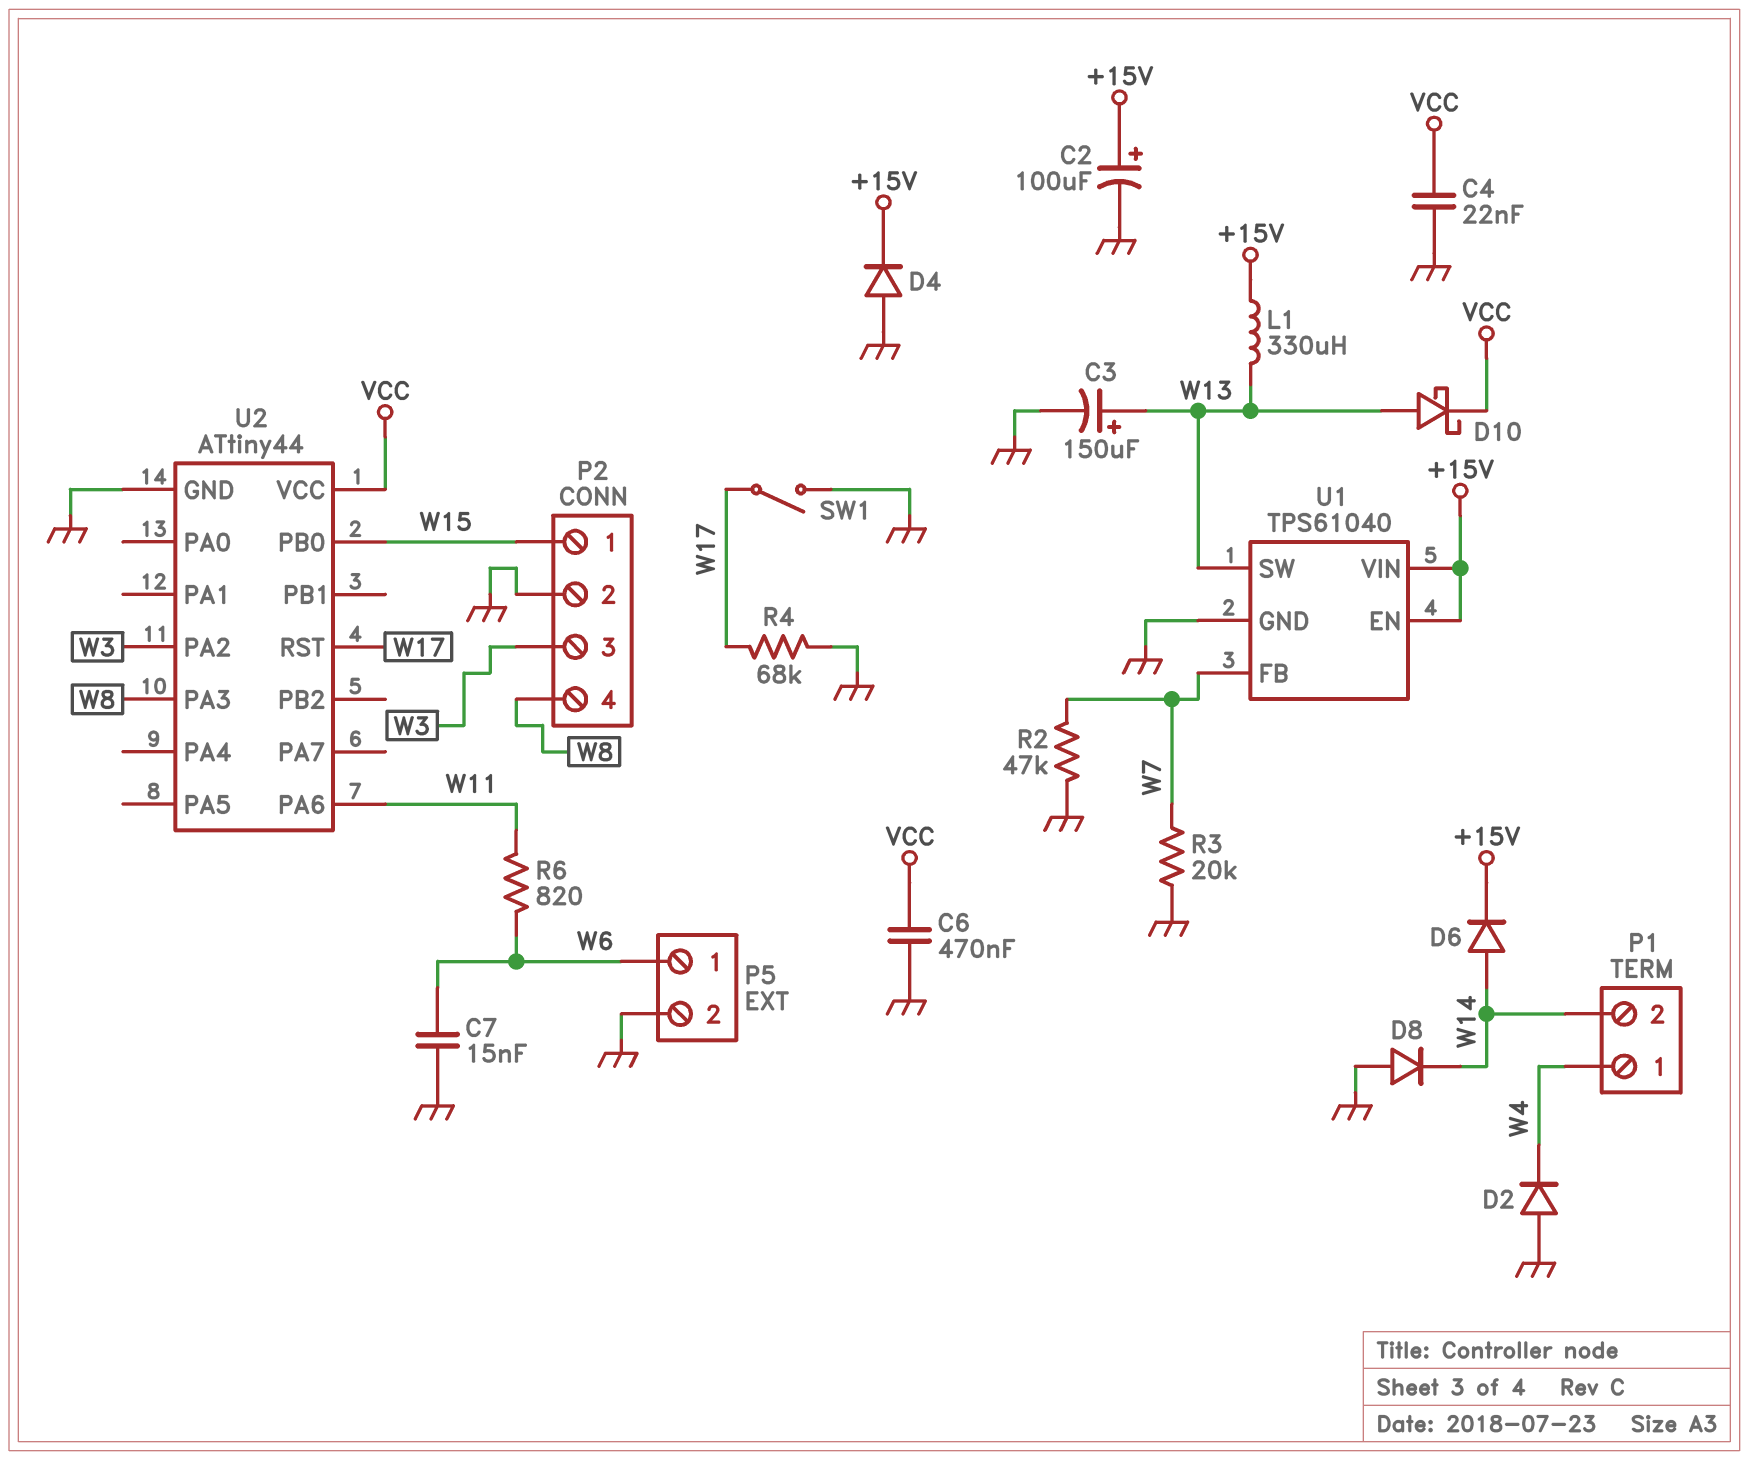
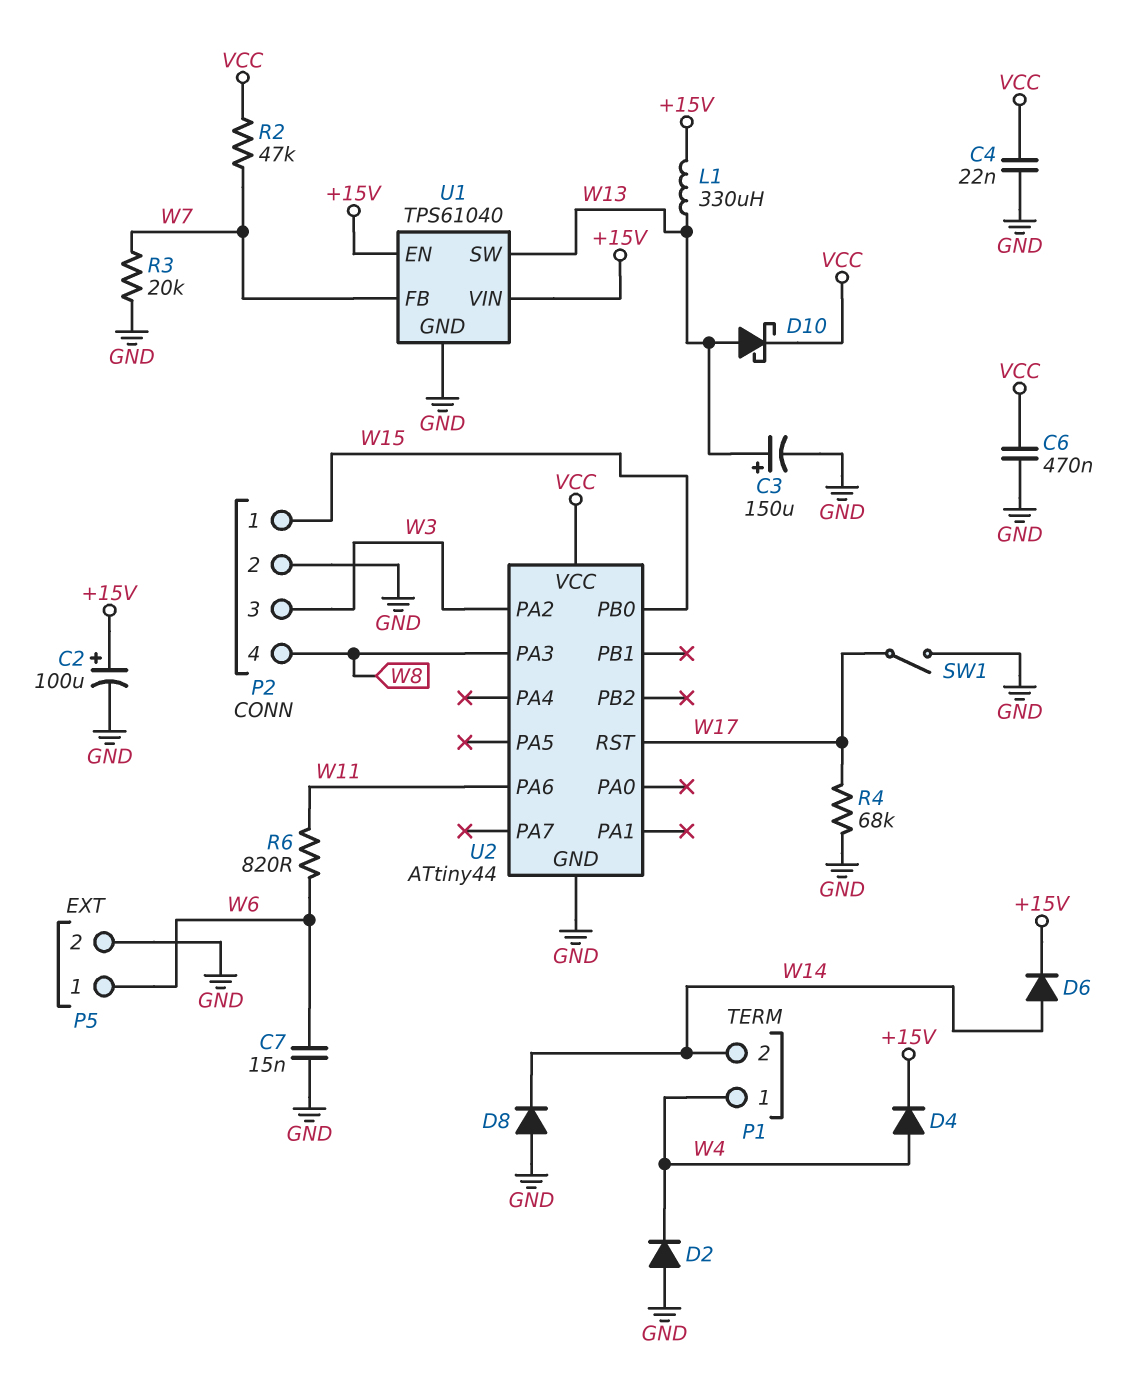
D4: diode (A GND, K +15V) -> diode (A W4, K +15V)
R2: 47k (GND, W7) -> 47k (VCC, W7)

